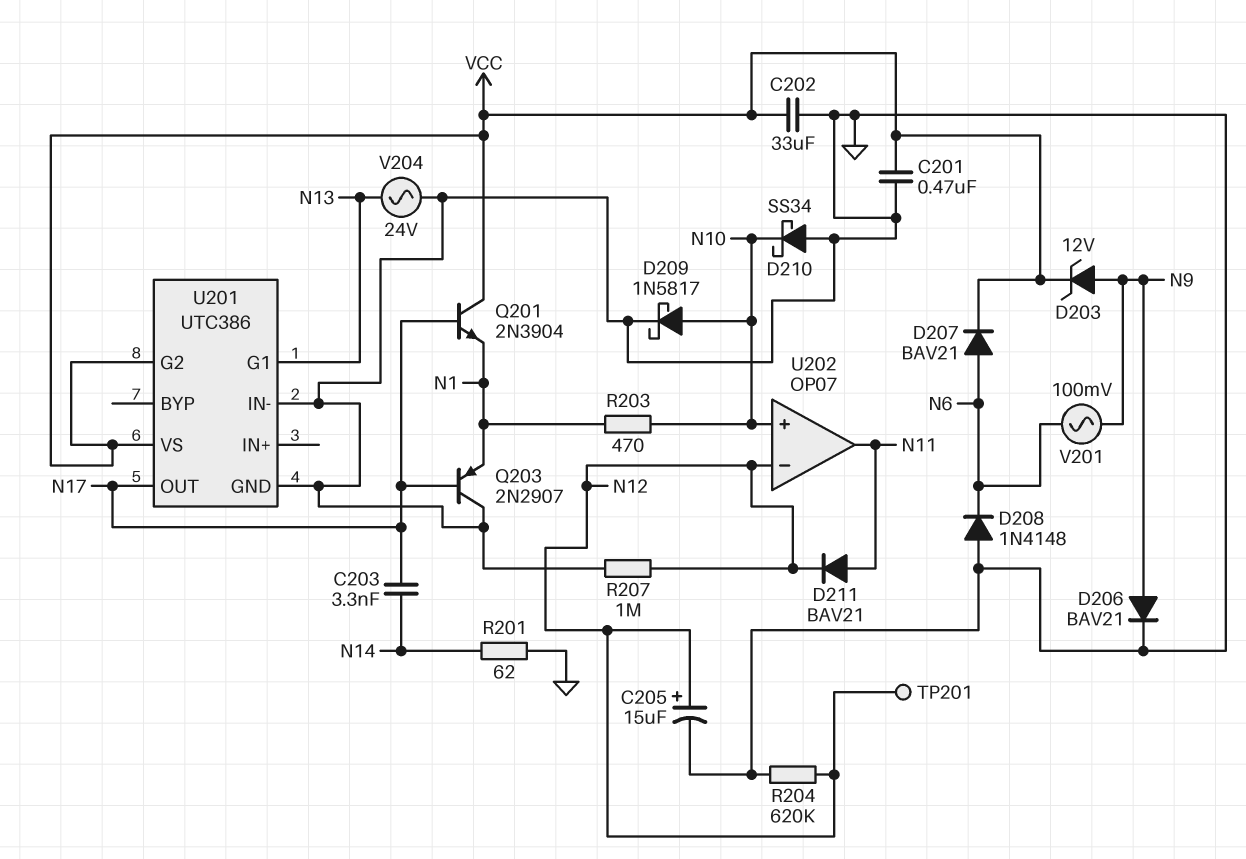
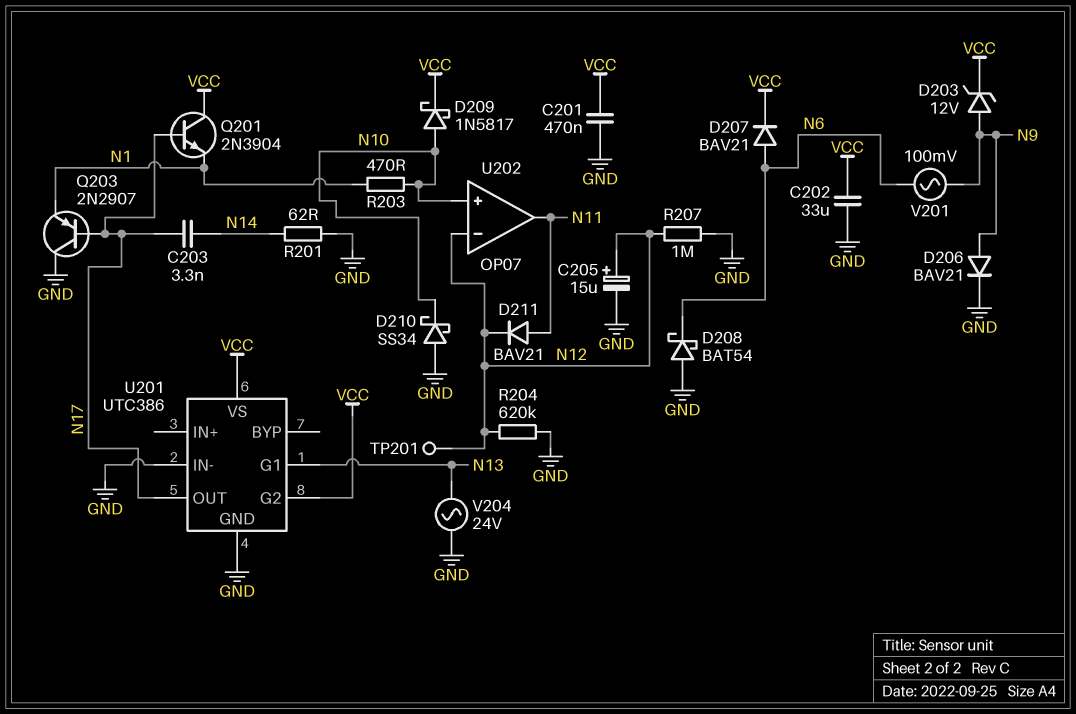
D208: diode 1N4148 (A GND, K N6) -> schottky BAT54 (A GND, K N6)
D209: schottky 1N5817 (A N10, K GND) -> schottky 1N5817 (A N10, K VCC)

